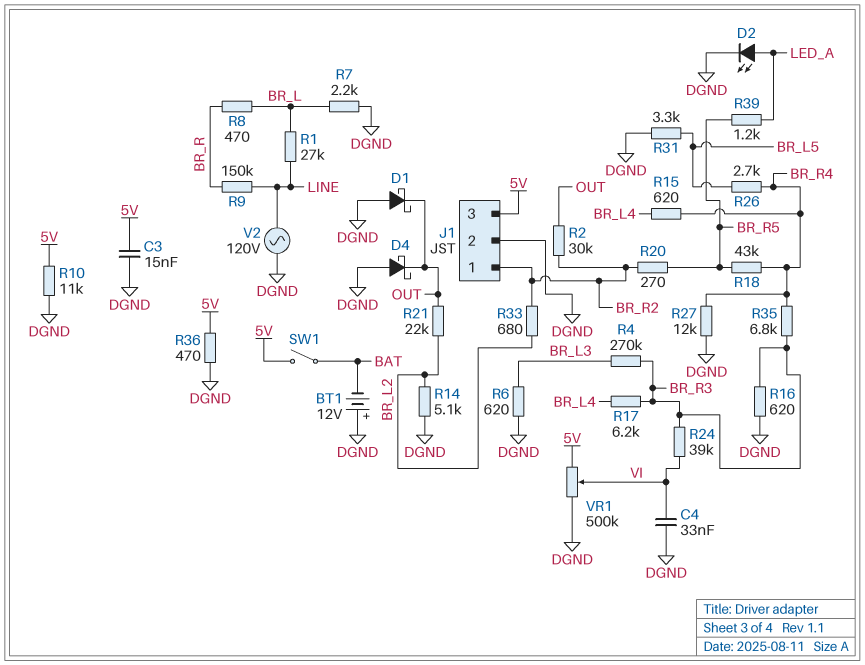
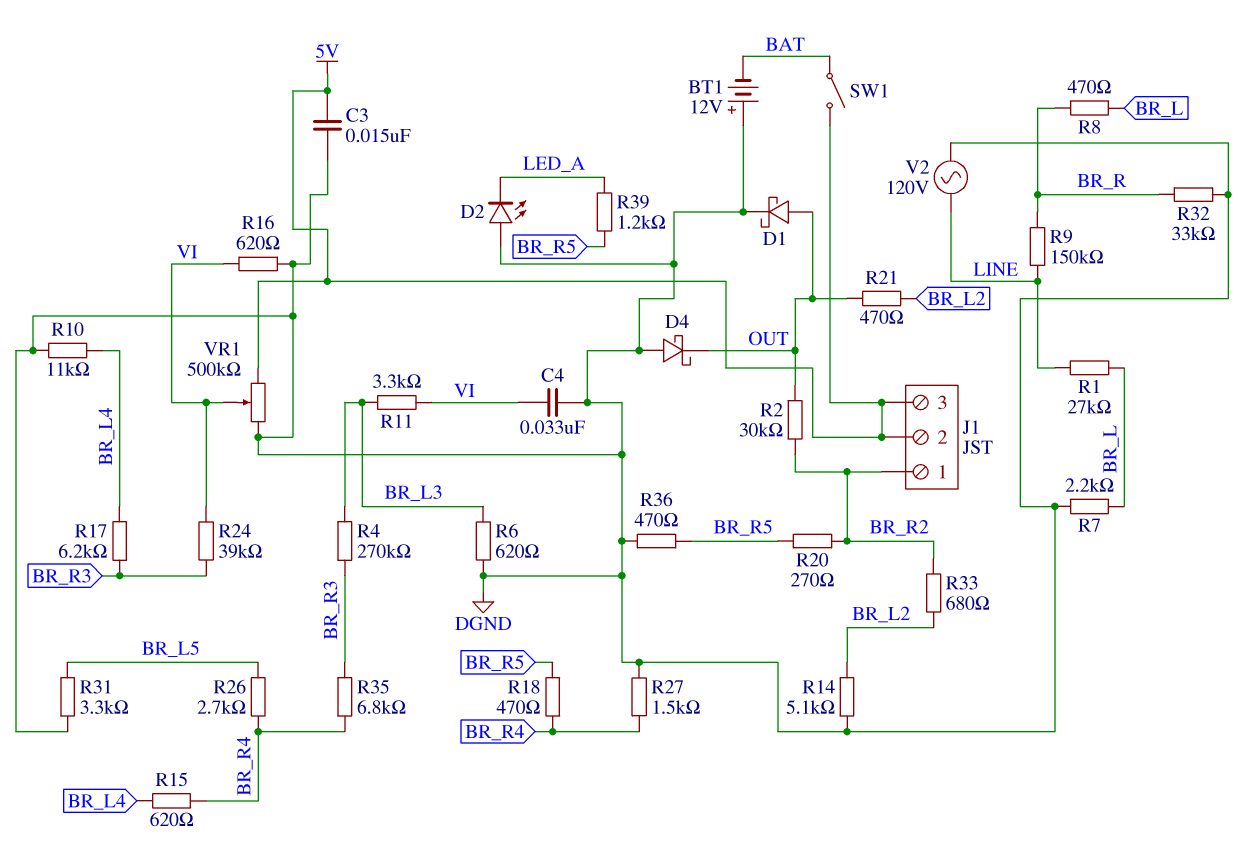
D1: schottky (A DGND, K OUT) -> schottky (A OUT, K DGND)
D2: LED (A LED_A, K DGND) -> LED (A DGND, K LED_A)
J1 pin 2: DGND -> 5V
R10: 11k (5V, DGND) -> 11k (BR_L4, DGND)
R11: none -> 3.3k (BR_L3, VI)
R16: 620 (BR_R3, DGND) -> 620 (DGND, VI)
R18: 43k (BR_R4, BR_R5) -> 470 (BR_R4, BR_R5)
R21: 22k (BR_L2, OUT) -> 470 (BR_L2, OUT)
R27: 12k (BR_R4, DGND) -> 1.5k (BR_R4, DGND)
R32: none -> 33k (BR_R, DGND)
R36: 470 (5V, DGND) -> 470 (BR_R5, DGND)

